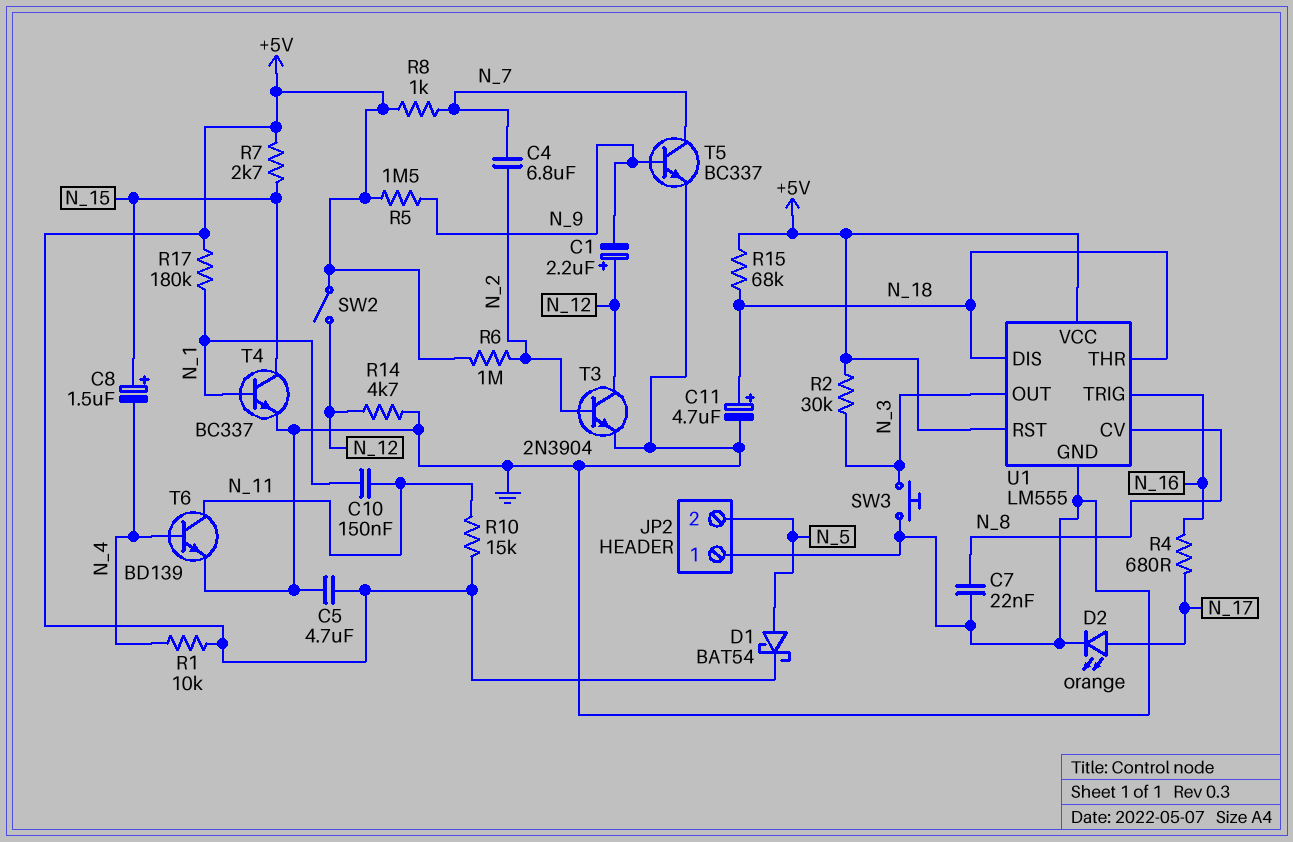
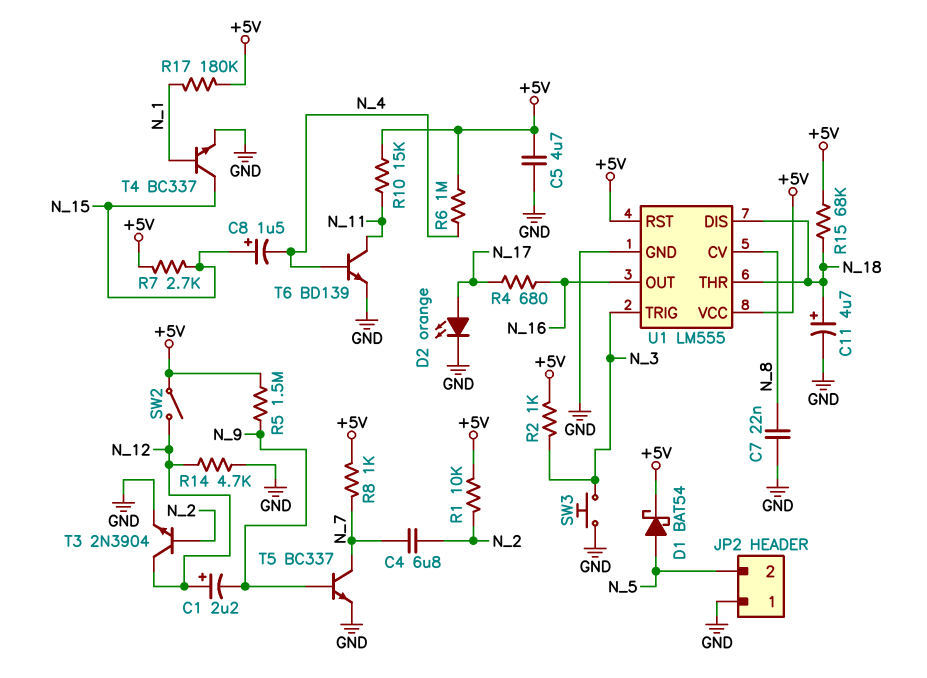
C10: 150nF (N_1, N_11) -> none
R1: 10k (+5V, N_4) -> 10k (+5V, N_2)
R2: 30k (+5V, N_3) -> 1k (+5V, N_3)
R6: 1M (+5V, N_2) -> 1M (+5V, N_4)
U1 pin OUT: N_3 -> N_16
U1 pin TRIG: N_16 -> N_3

